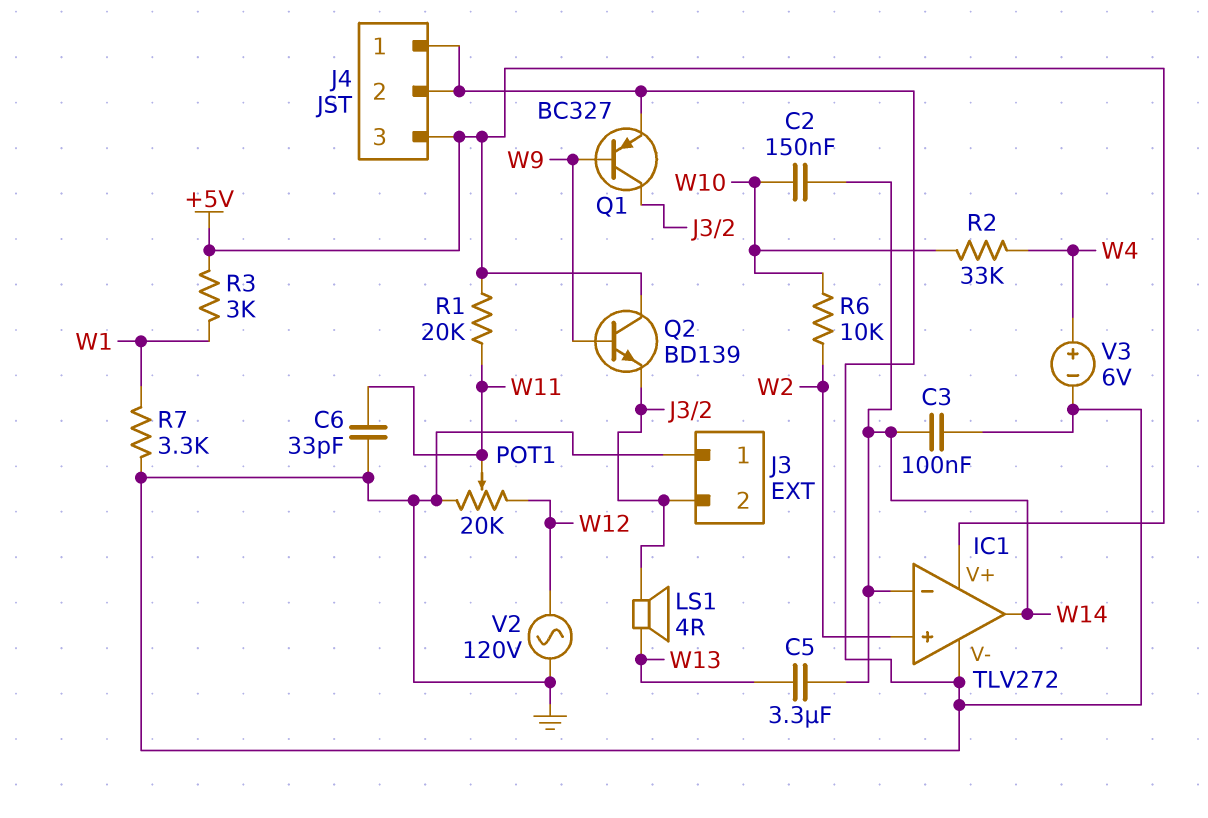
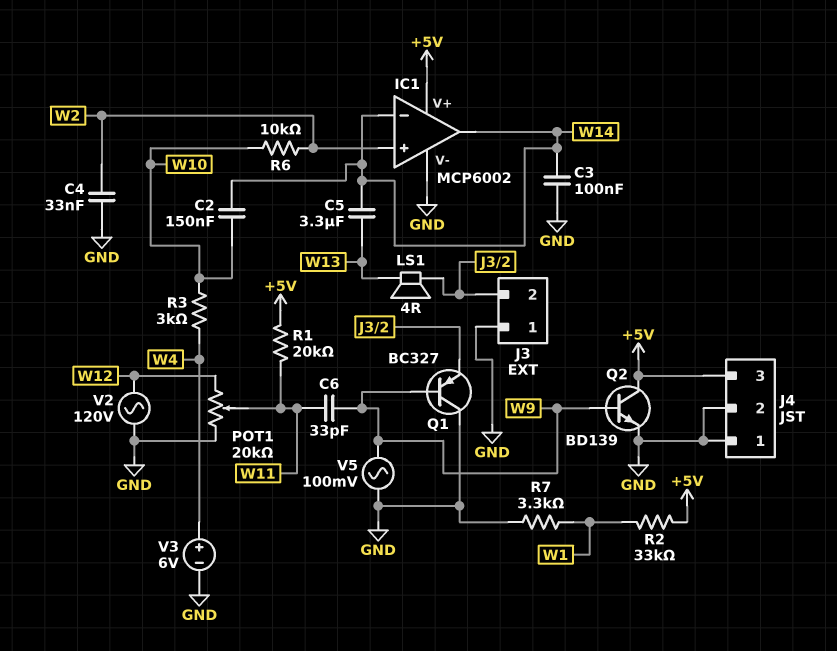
C4: none -> 33nF (GND, W2)
C6: 33pF (GND, W11) -> 33pF (W9, W11)
IC1: TLV272 -> MCP6002
Q1: PNP BC327 (B W9, C J3/2, E GND) -> PNP BC327 (B W9, C GND, E J3/2)
Q2: NPN BD139 (B W9, C +5V, E J3/2) -> NPN BD139 (B W9, C +5V, E GND)
R2: 33k (W4, W10) -> 33k (+5V, W1)
R3: 3k (+5V, W1) -> 3k (W4, W10)
V5: none -> AC 100mV (GND, W9)

